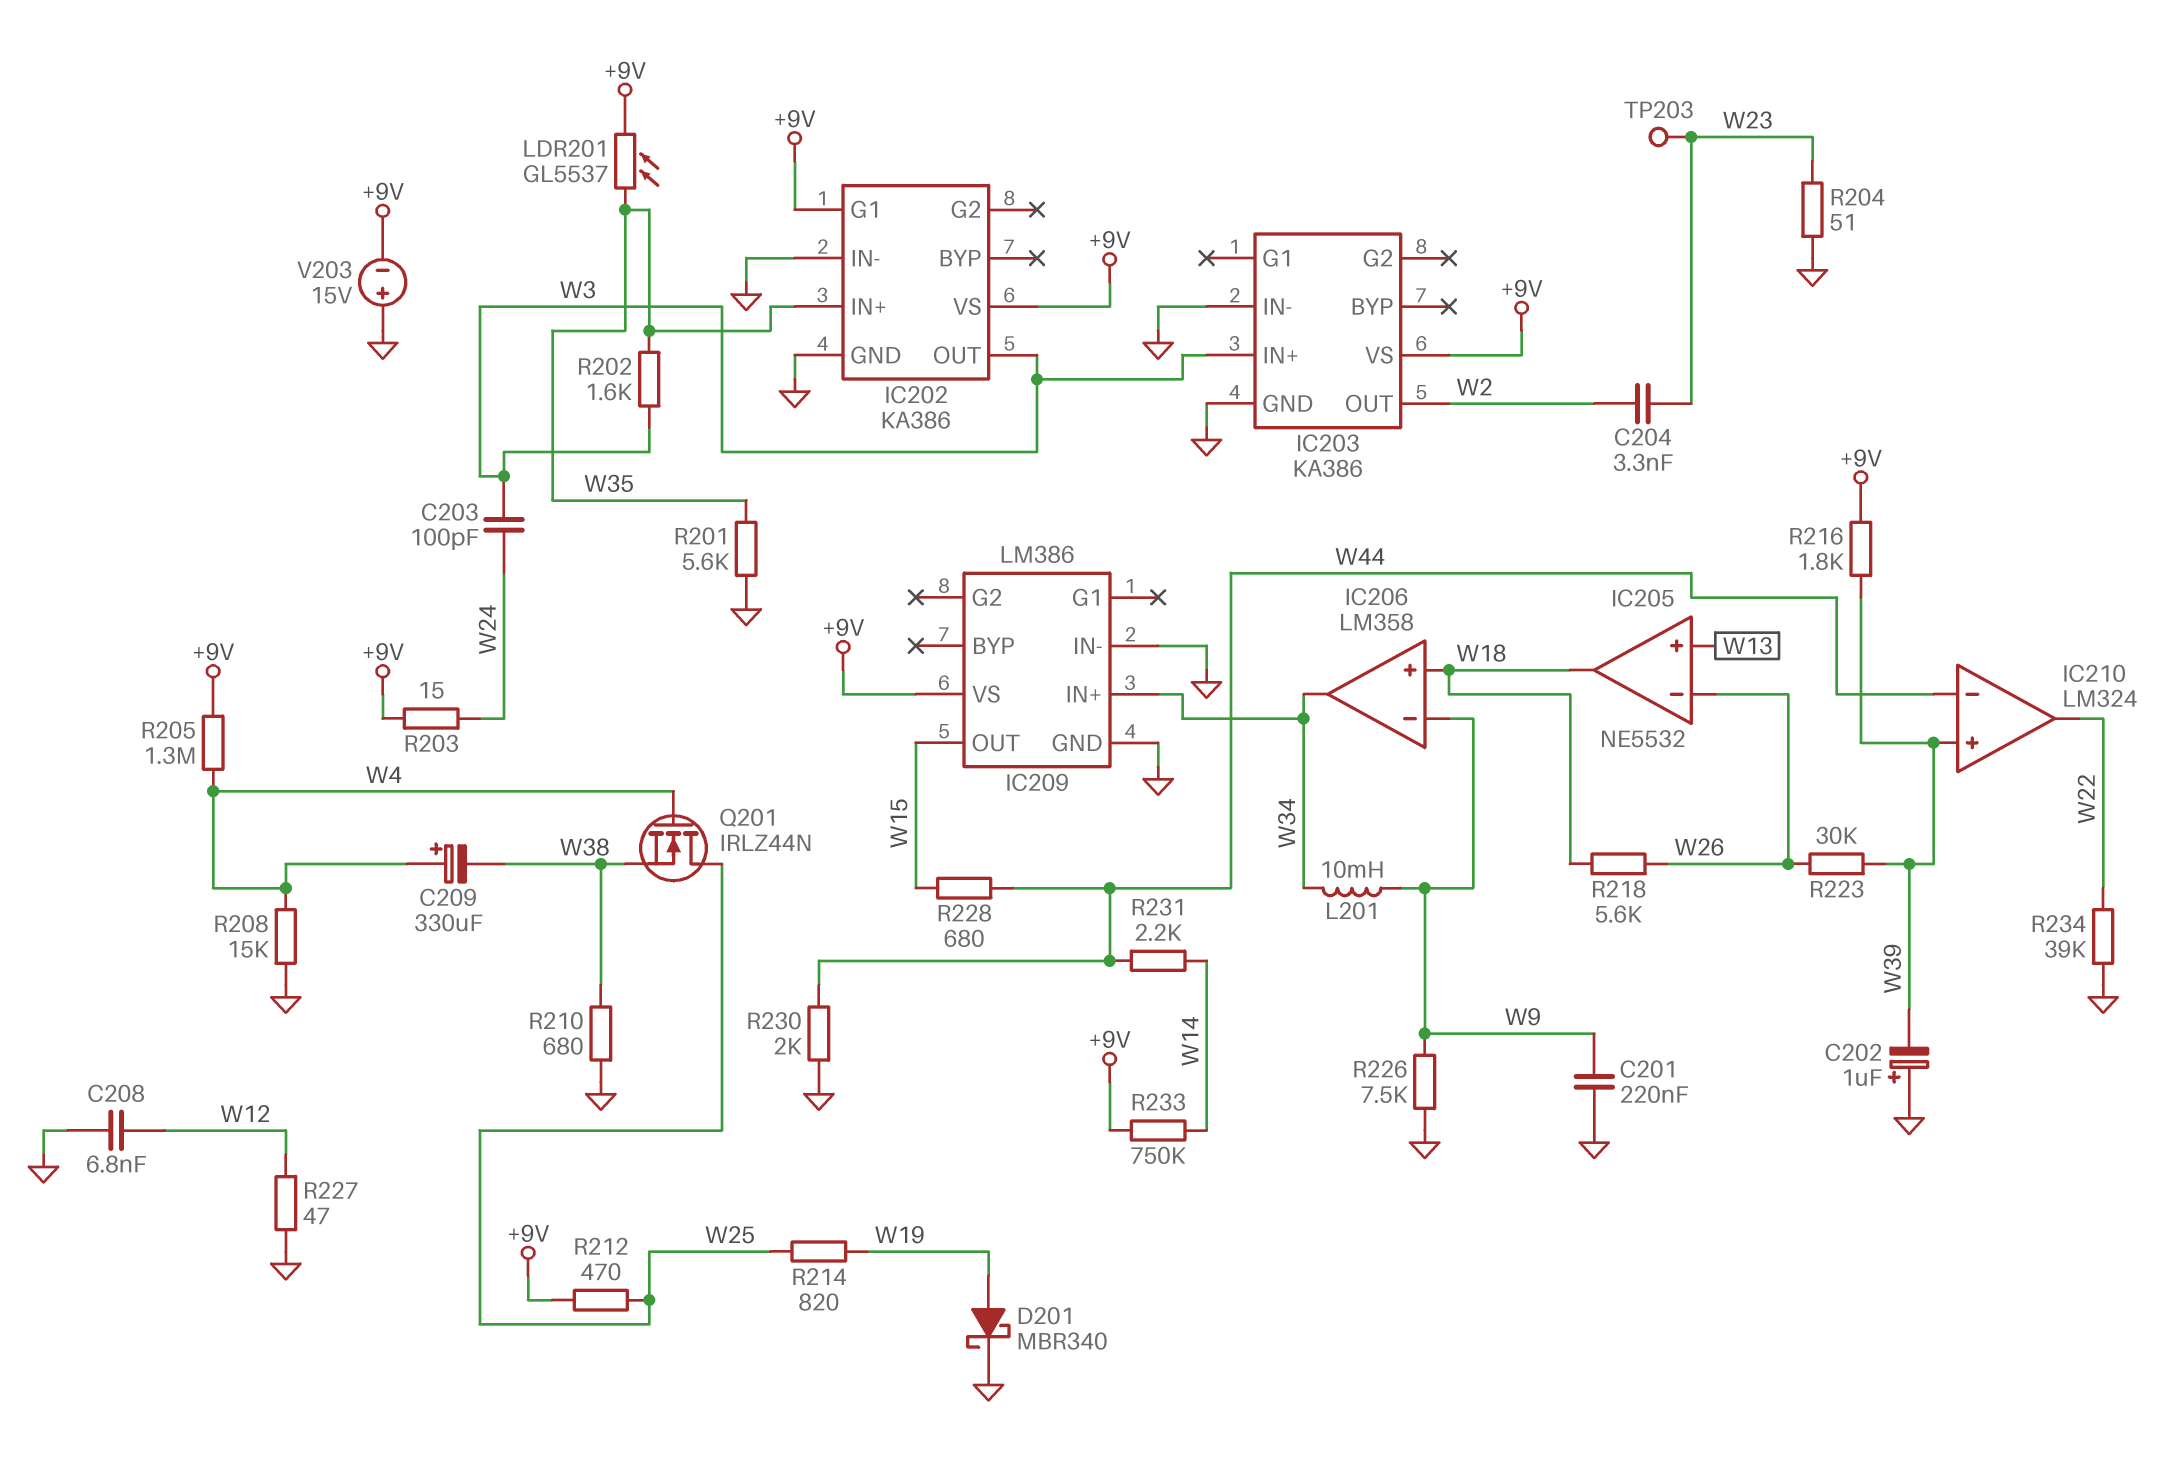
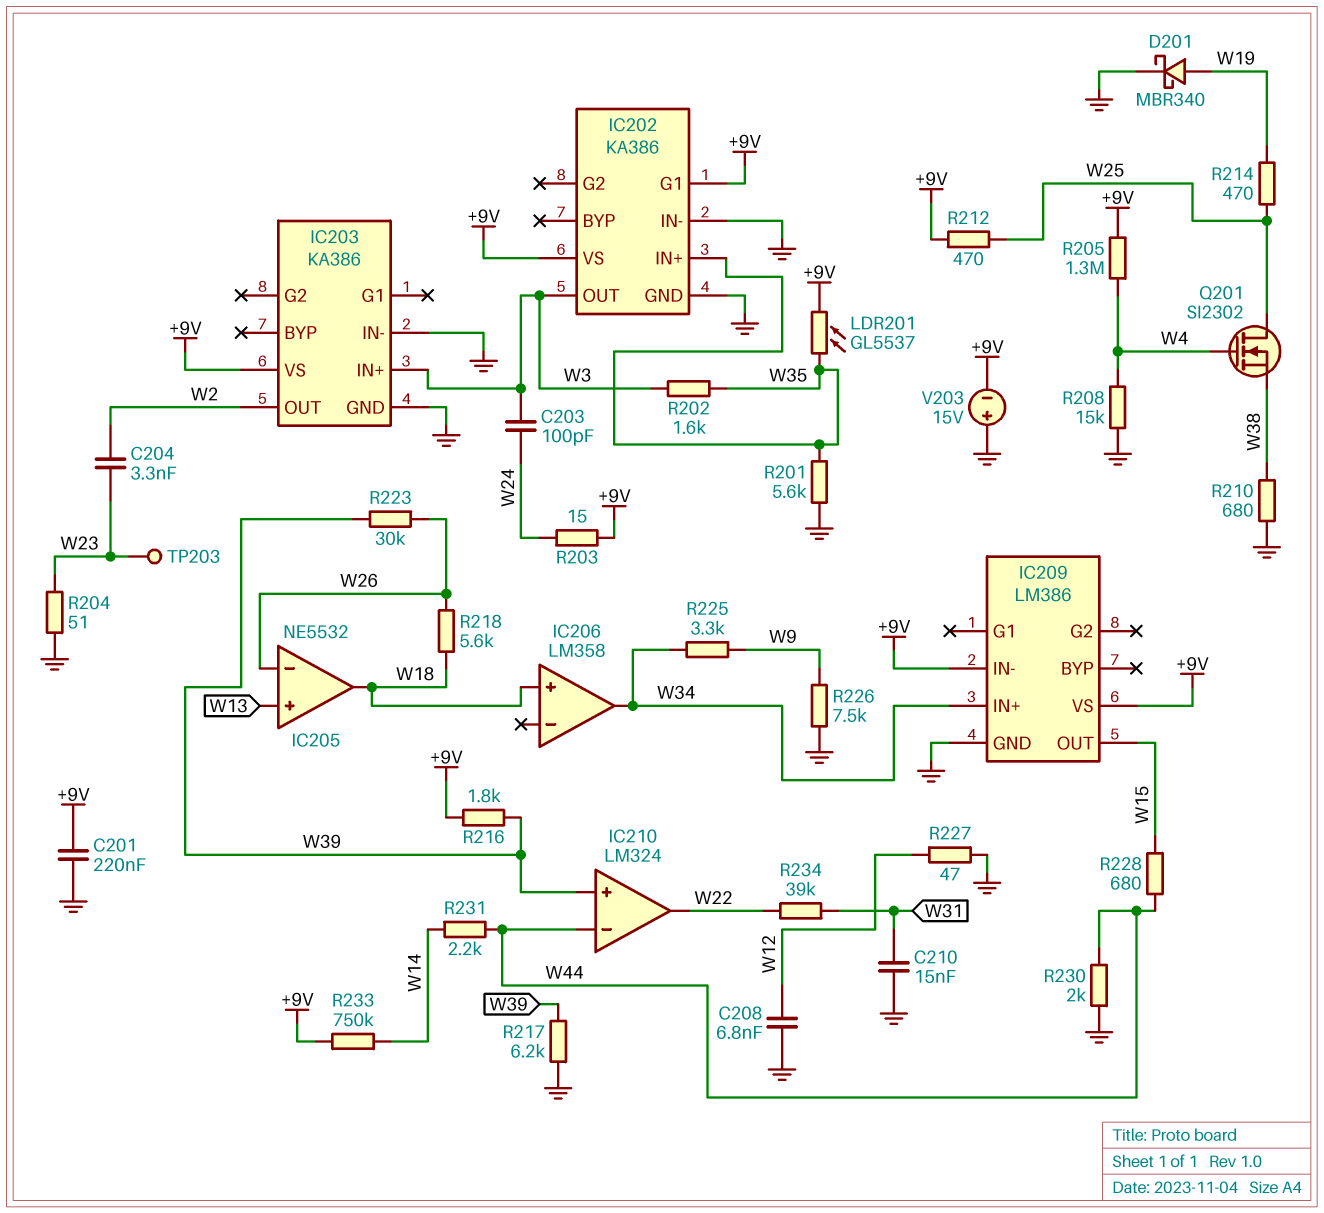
C201: 220nF (GND, W9) -> 220nF (+9V, GND)
C202: 1uF (plus GND, minus W39) -> none
C209: 330uF (plus W4, minus W38) -> none
C210: none -> 15nF (GND, W31)
IC206 pin in-: W9 -> none
IC209 pin IN-: GND -> +9V
L201: 10mH (W9, W34) -> none
Q201: NMOS IRLZ44N (G W4, D W25, S W38) -> NMOS SI2302 (G W4, D W25, S W38)
R214: 820 (W19, W25) -> 470 (W19, W25)
R217: none -> 6.2k (GND, W39)
R225: none -> 3.3k (W9, W34)
R234: 39k (GND, W22) -> 39k (W22, W31)

